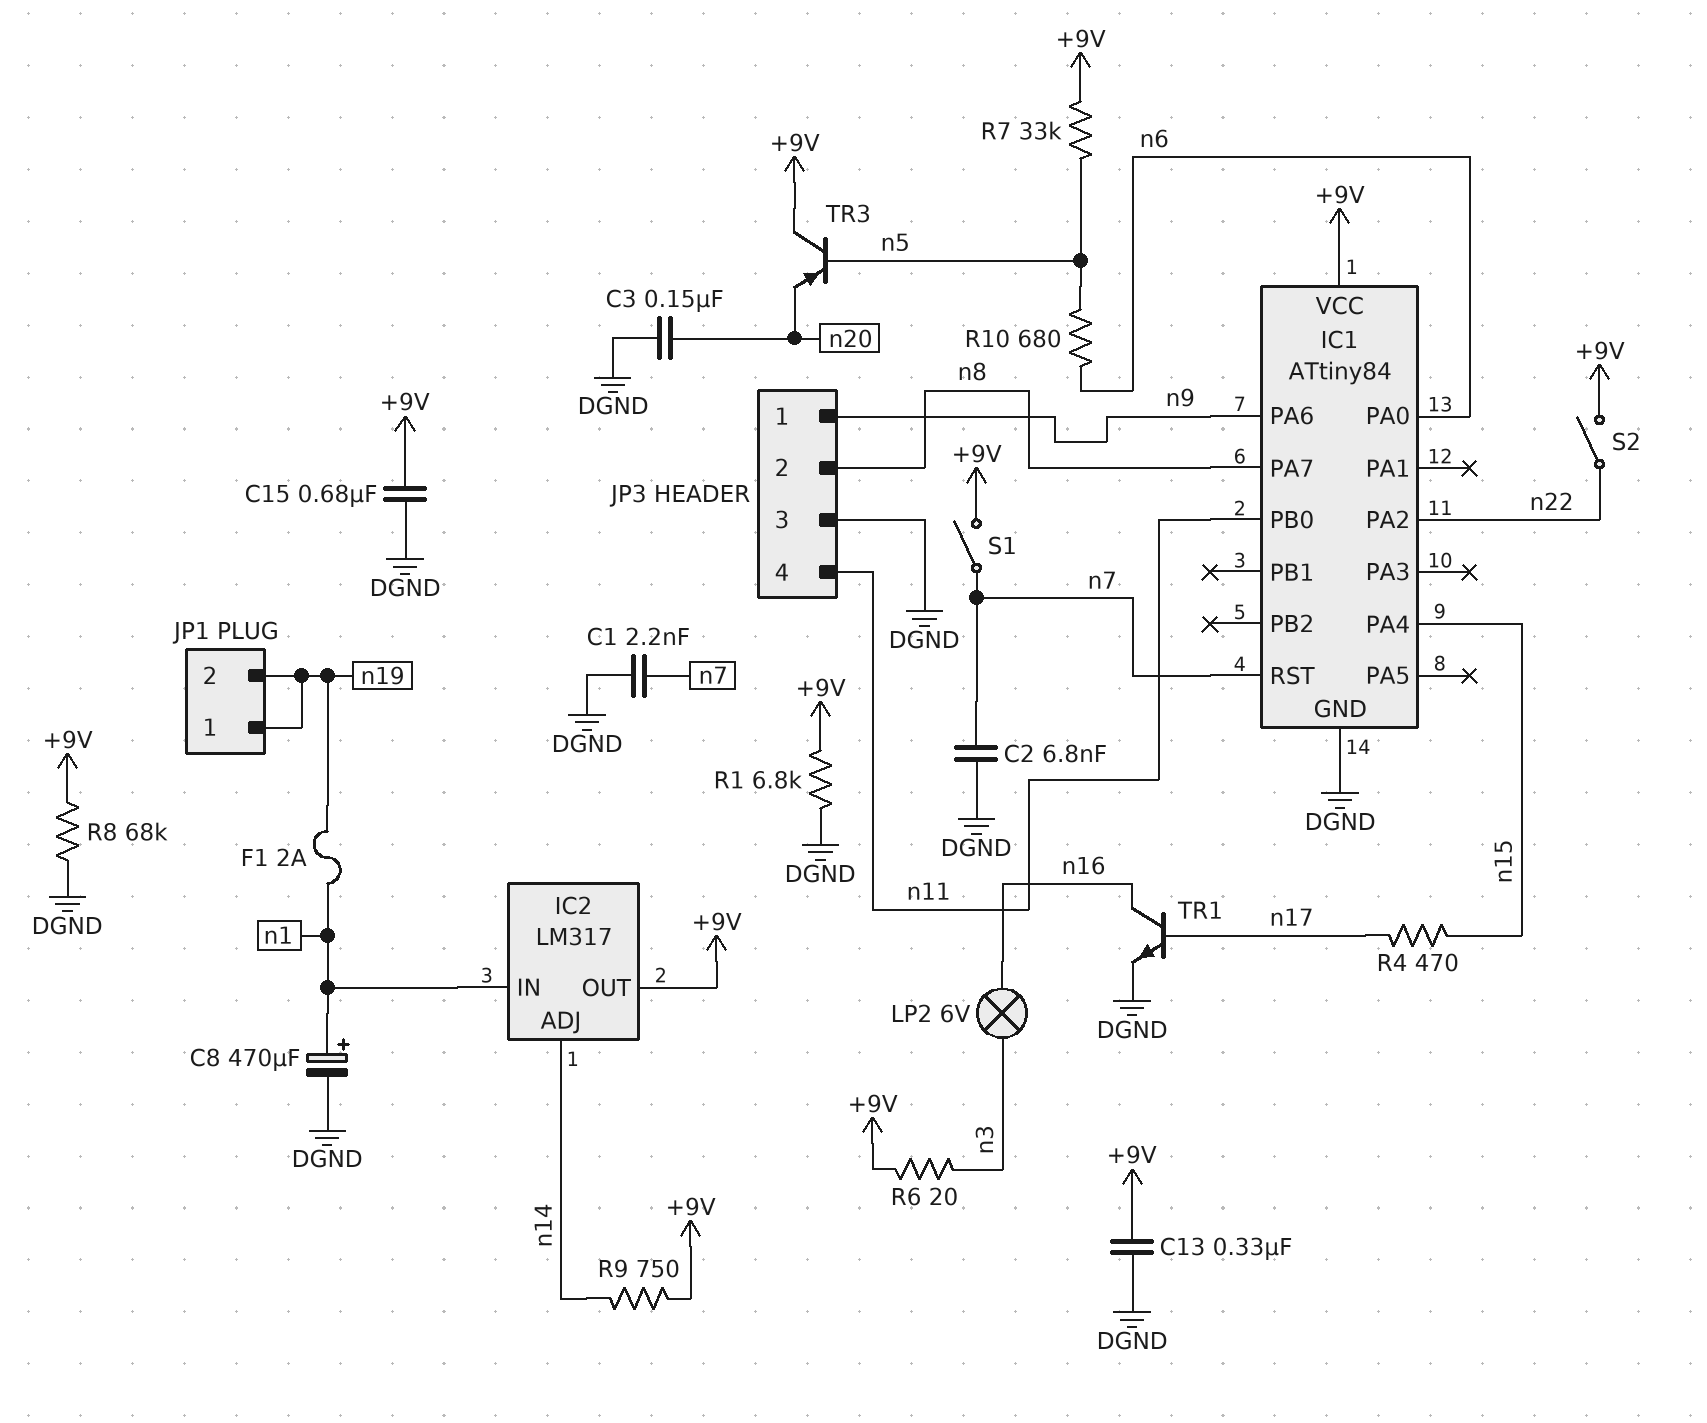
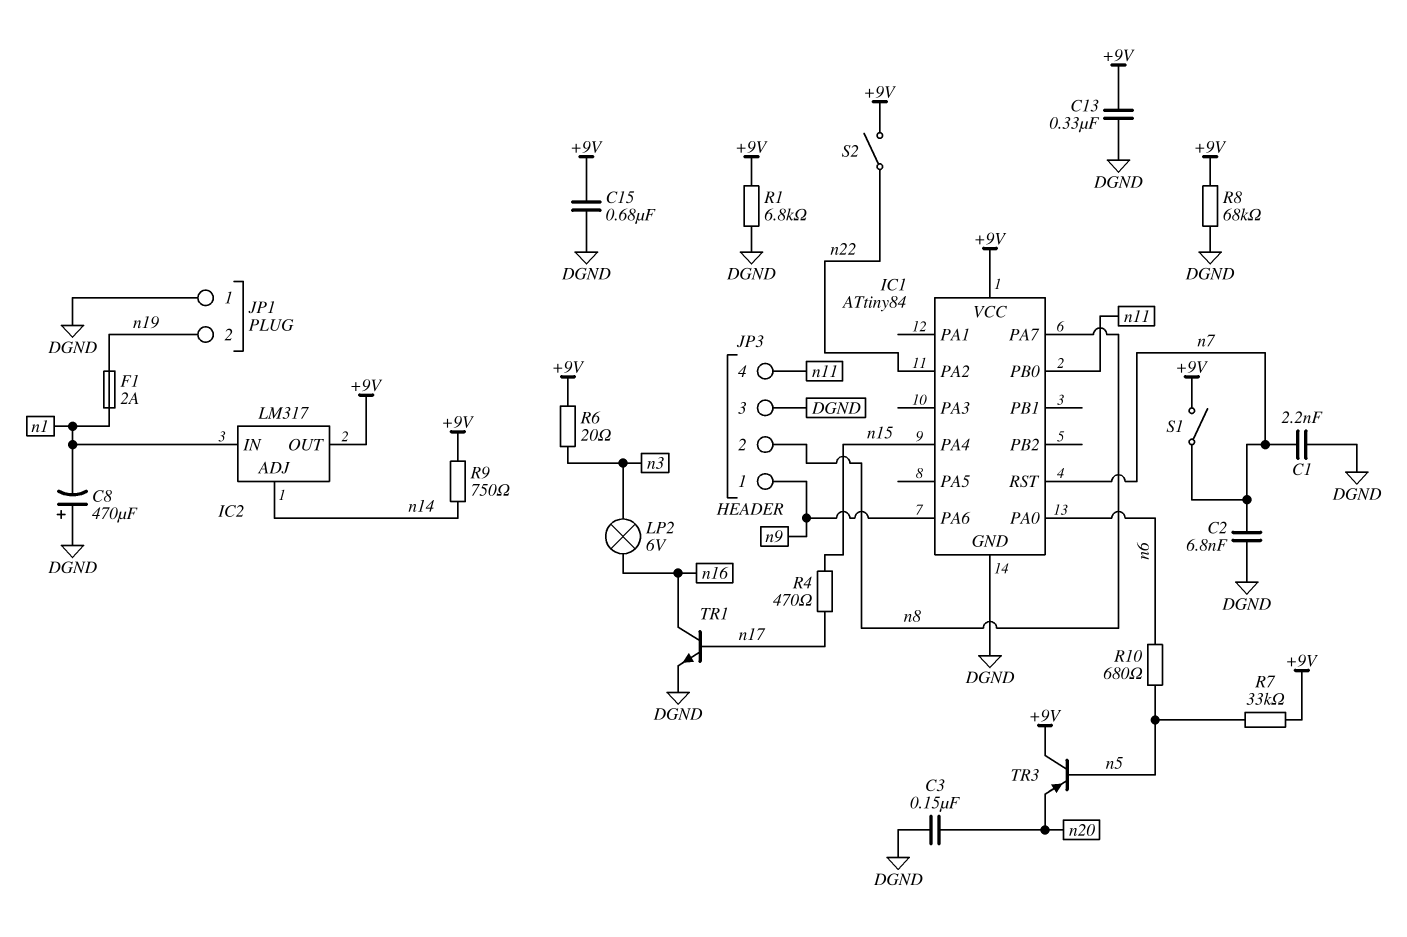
C8: 470uF (plus n1, minus DGND) -> 470uF (plus DGND, minus n1)
JP1 pin 1: n19 -> DGND

